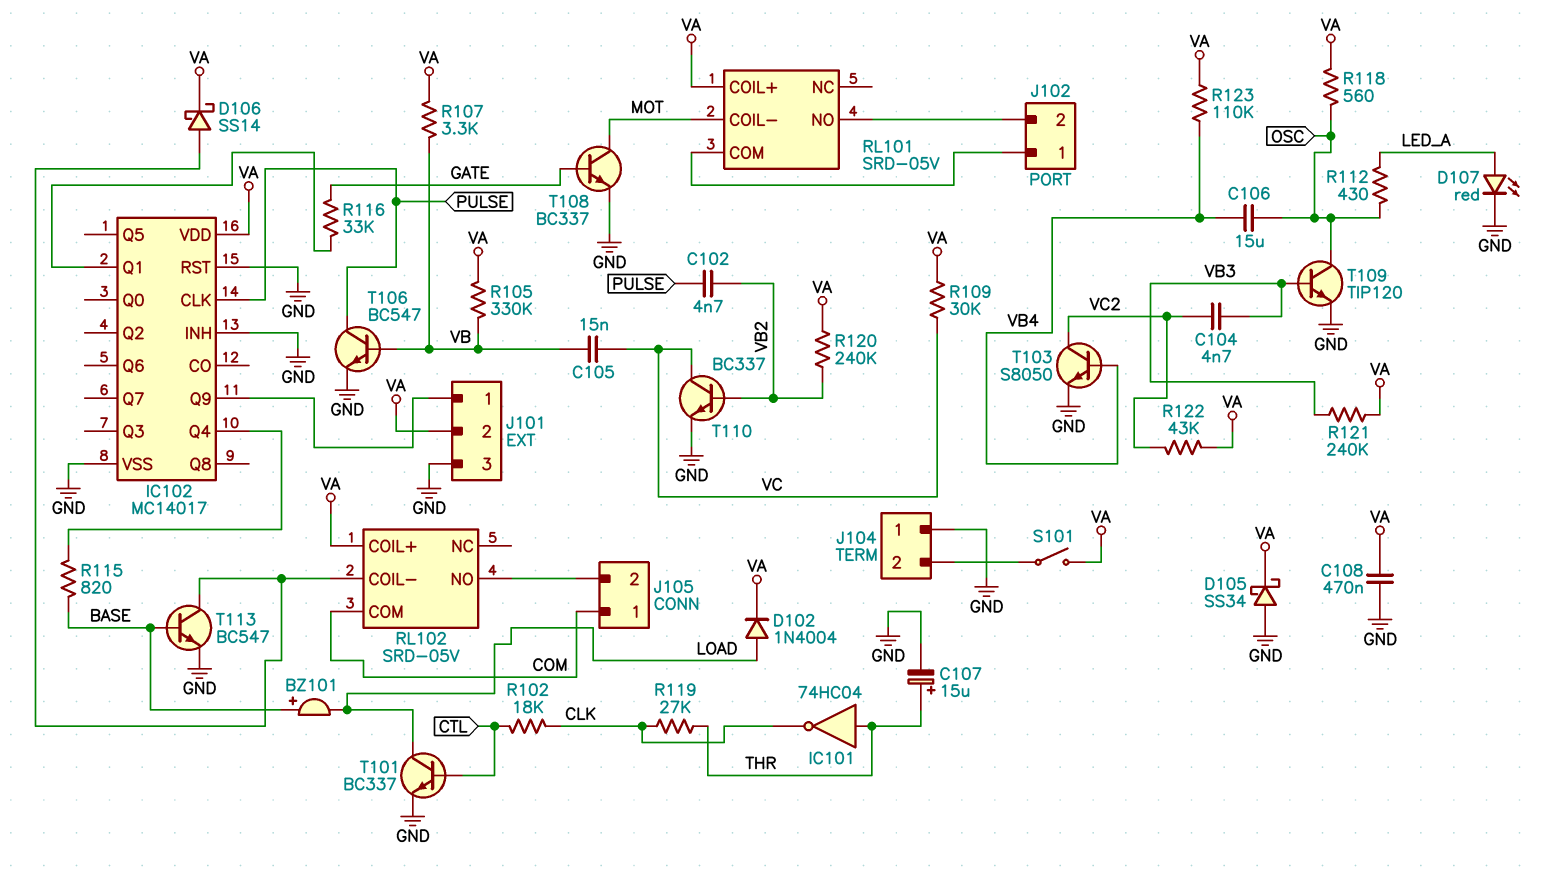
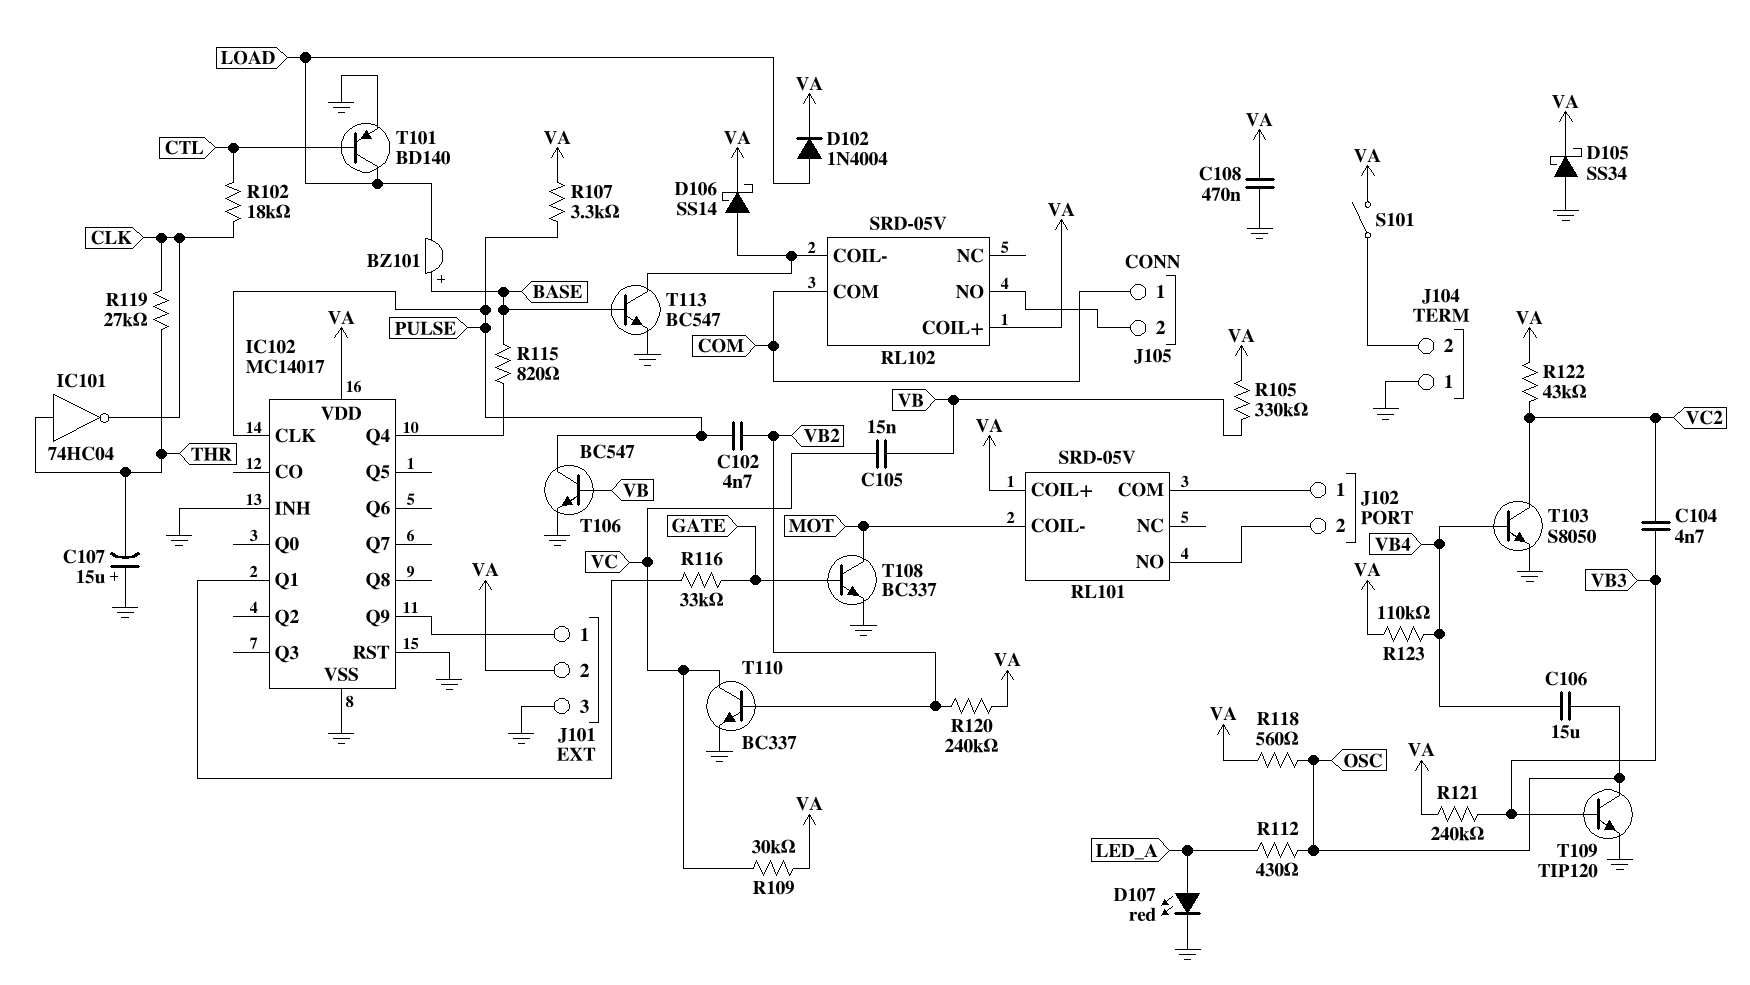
C107: 15uF (plus THR, minus GND) -> 15uF (plus GND, minus THR)
R107: 3.3k (VA, VB) -> 3.3k (PULSE, VA)
T101: NPN BC337 (B CTL, C LOAD, E GND) -> PNP BD140 (B CTL, C LOAD, E GND)

